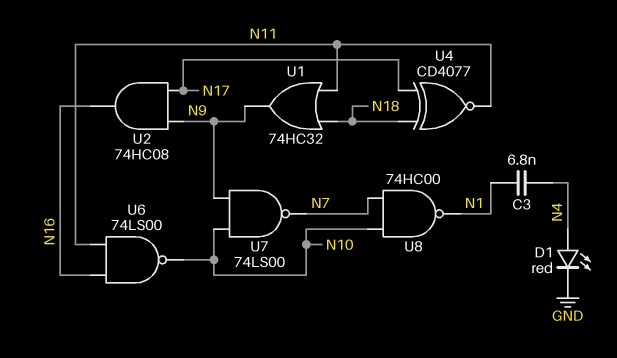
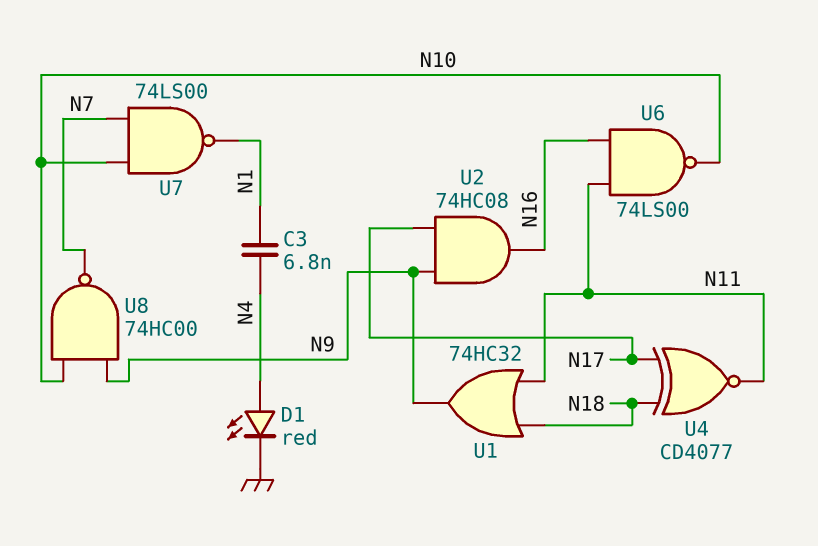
U7: NAND 74LS00 (in N9, in N10, out N7) -> NAND 74LS00 (in N7, in N10, out N1)
U8: NAND 74HC00 (in N7, in N10, out N1) -> NAND 74HC00 (in N9, in N10, out N7)

